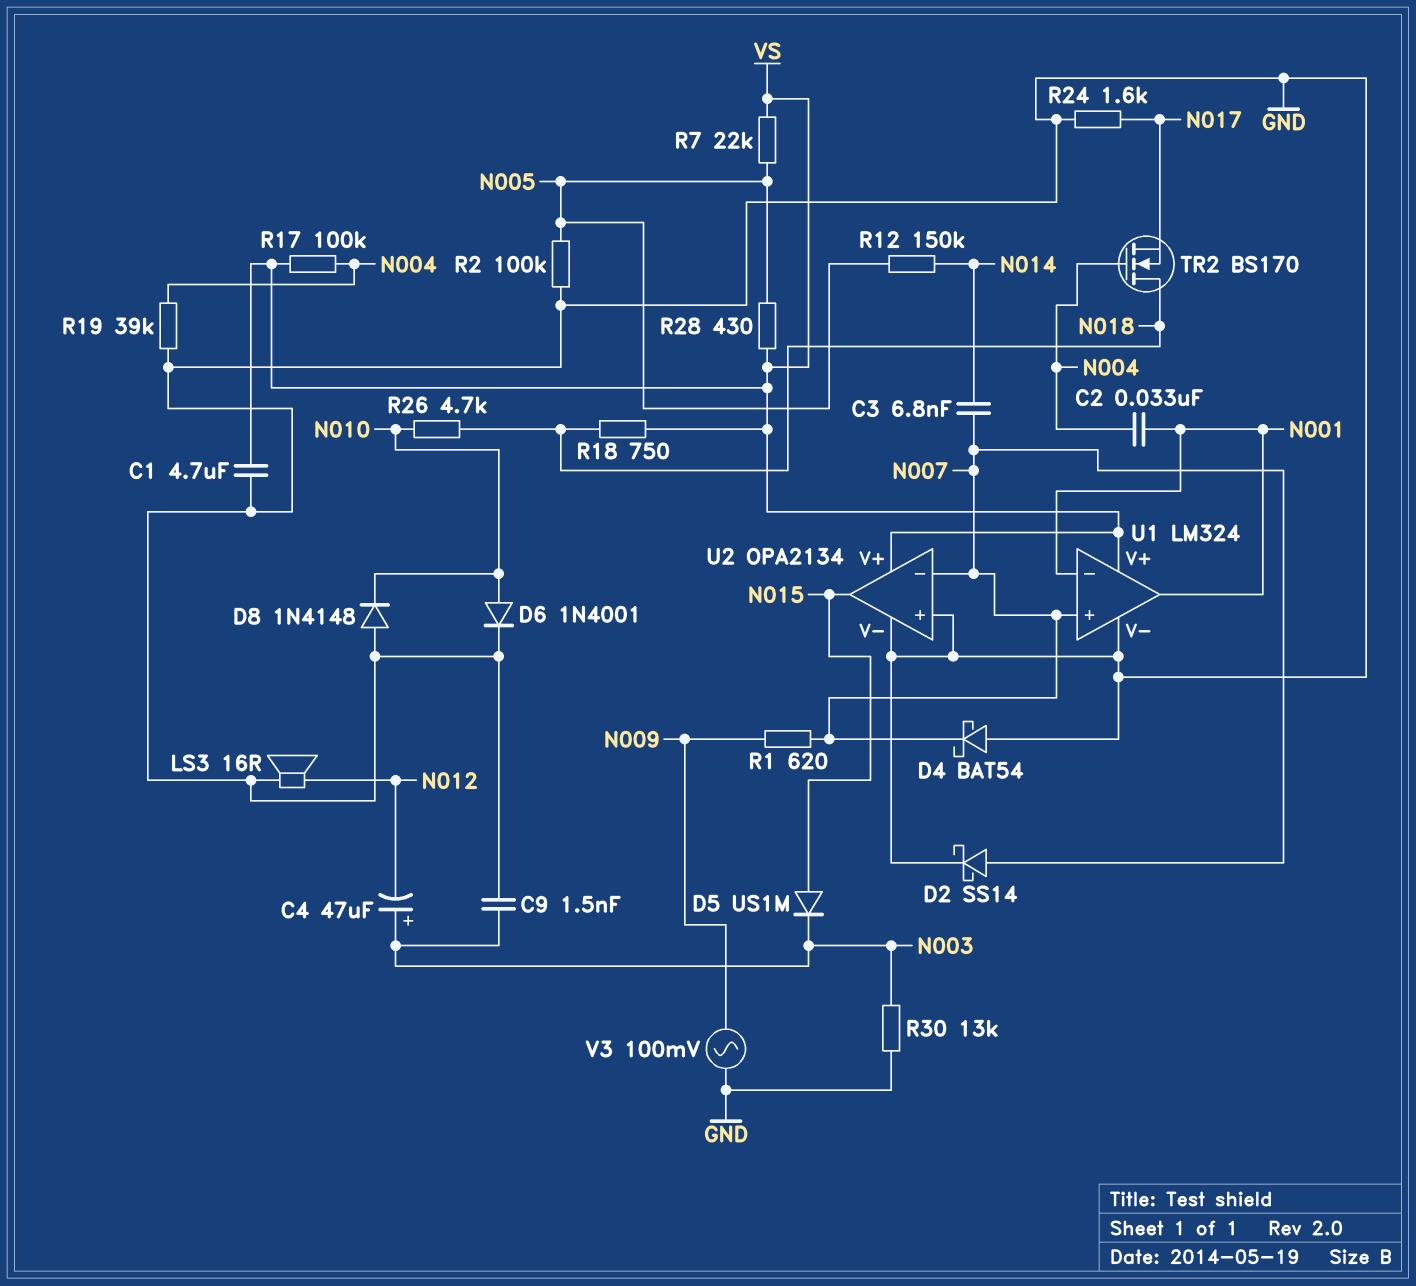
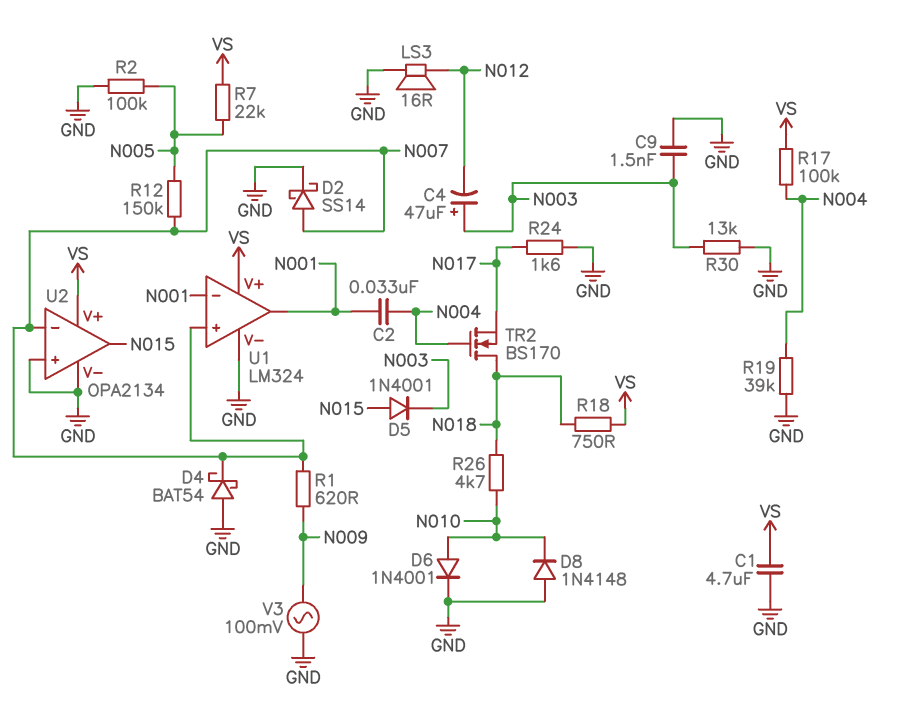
C3: 6.8nF (N007, N014) -> none
D5: diode US1M (A N015, K N003) -> diode 1N4001 (A N015, K N003)
R12: 150k (N005, N014) -> 150k (N005, N007)
R28: 430 (N005, VS) -> none

